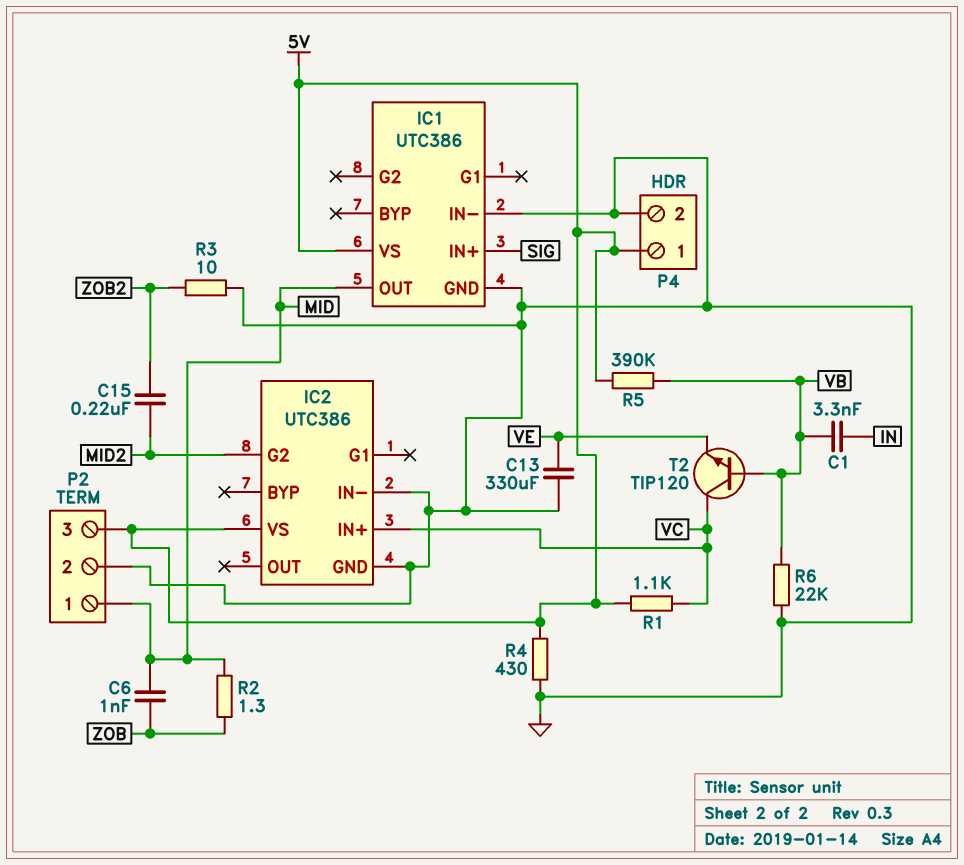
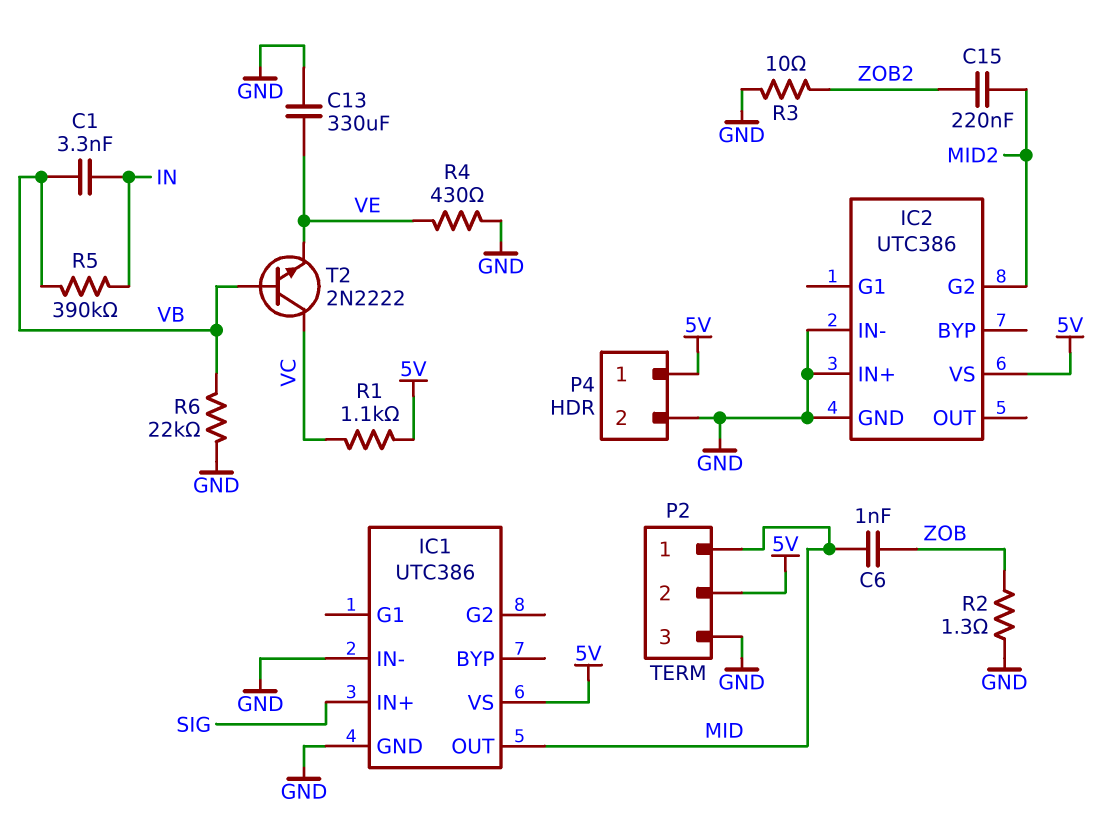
IC2 pin IN+: VC -> GND
P2 pin 2: GND -> 5V
P2 pin 3: 5V -> GND
R2: 1.3 (MID, ZOB) -> 1.3 (GND, ZOB)
R4: 430 (5V, GND) -> 430 (GND, VE)
R5: 390k (5V, VB) -> 390k (IN, VB)
T2: NPN TIP120 (B VB, C VC, E VE) -> NPN 2N2222 (B VB, C VC, E VE)

